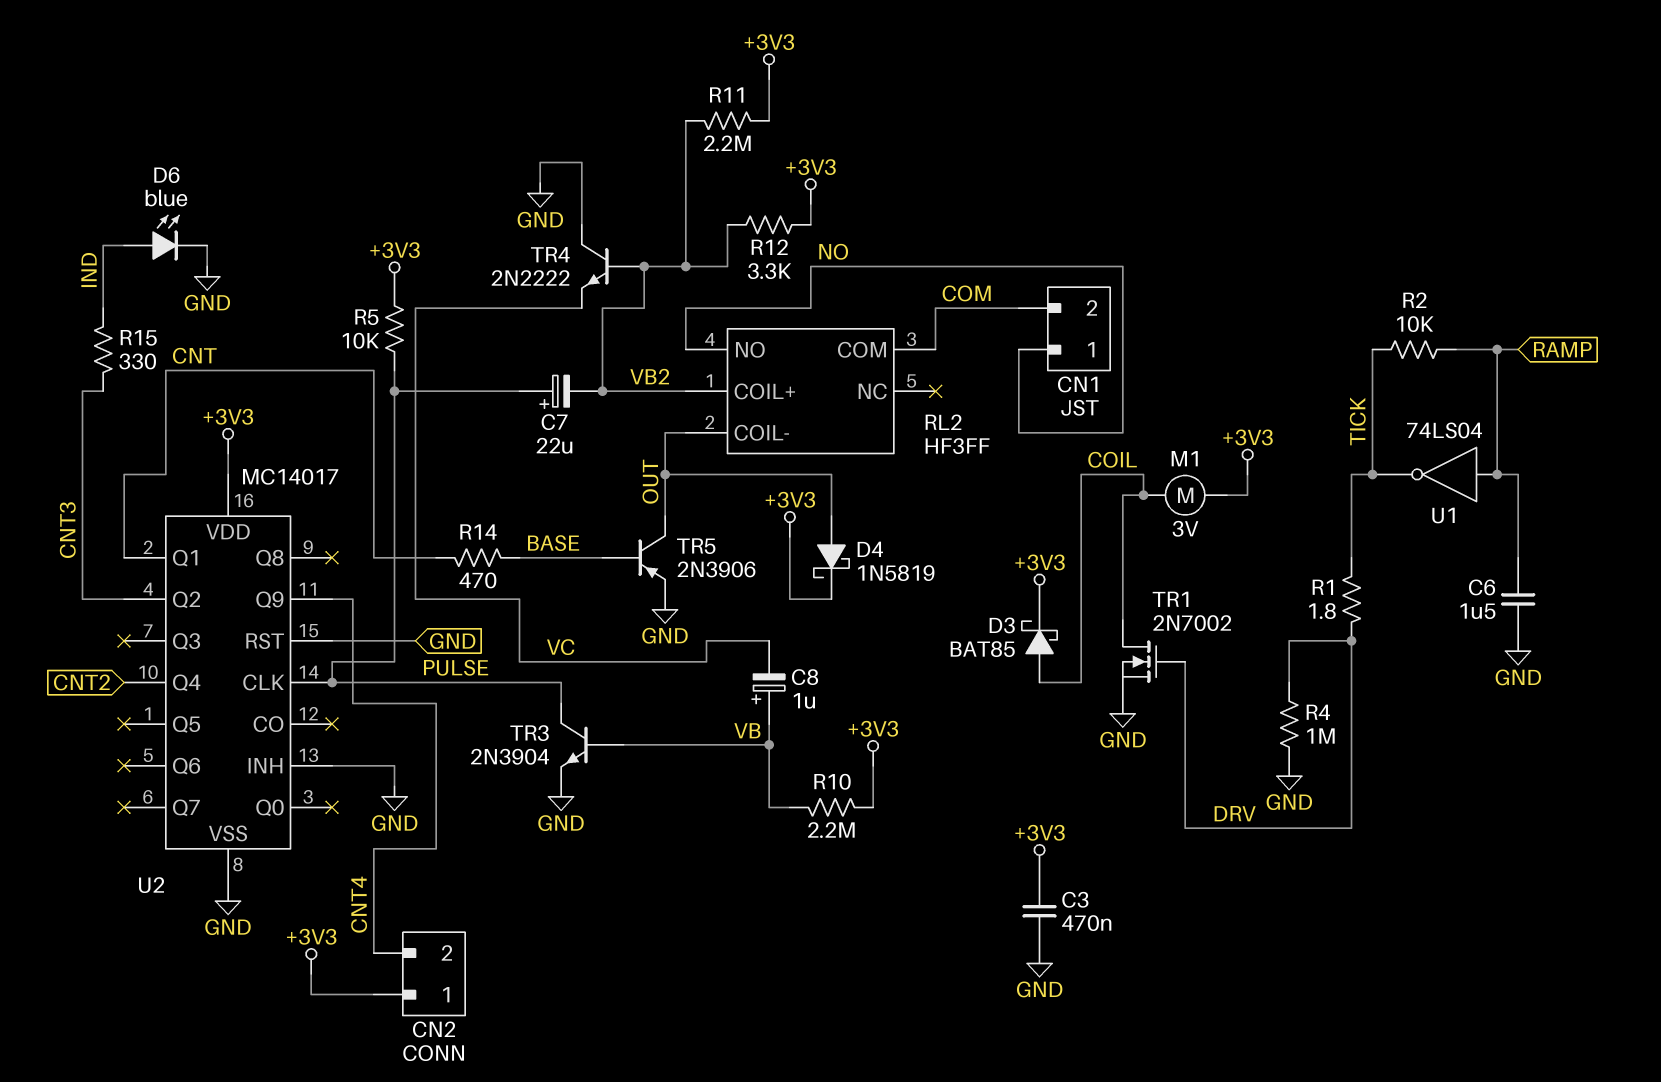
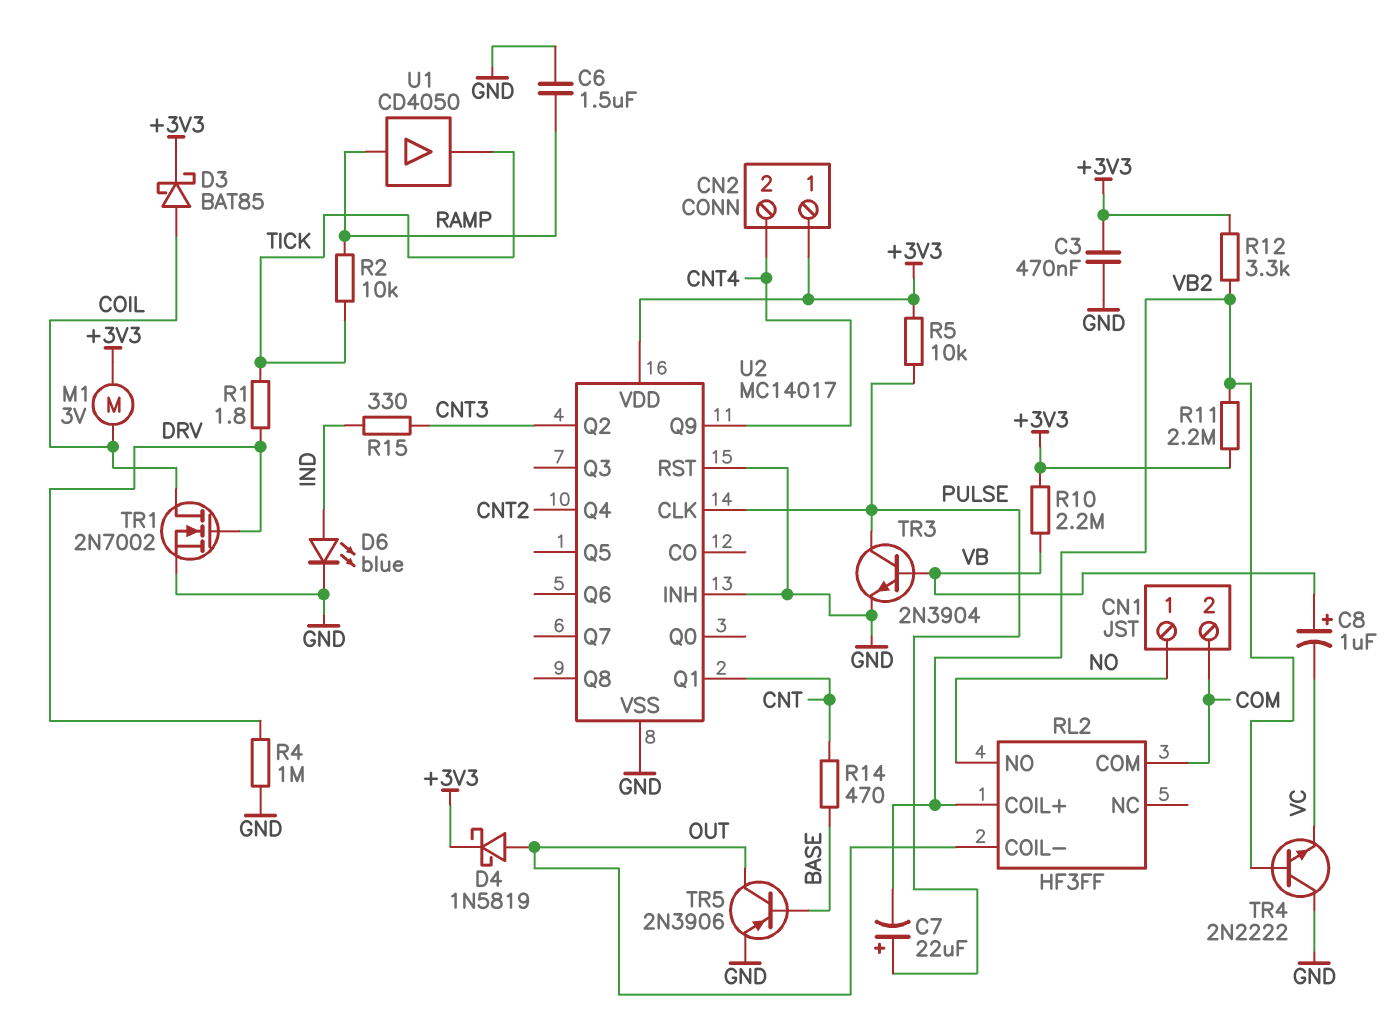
U1: NOT 74LS04 (in RAMP, out TICK) -> buffer CD4050 (in RAMP, out TICK)

